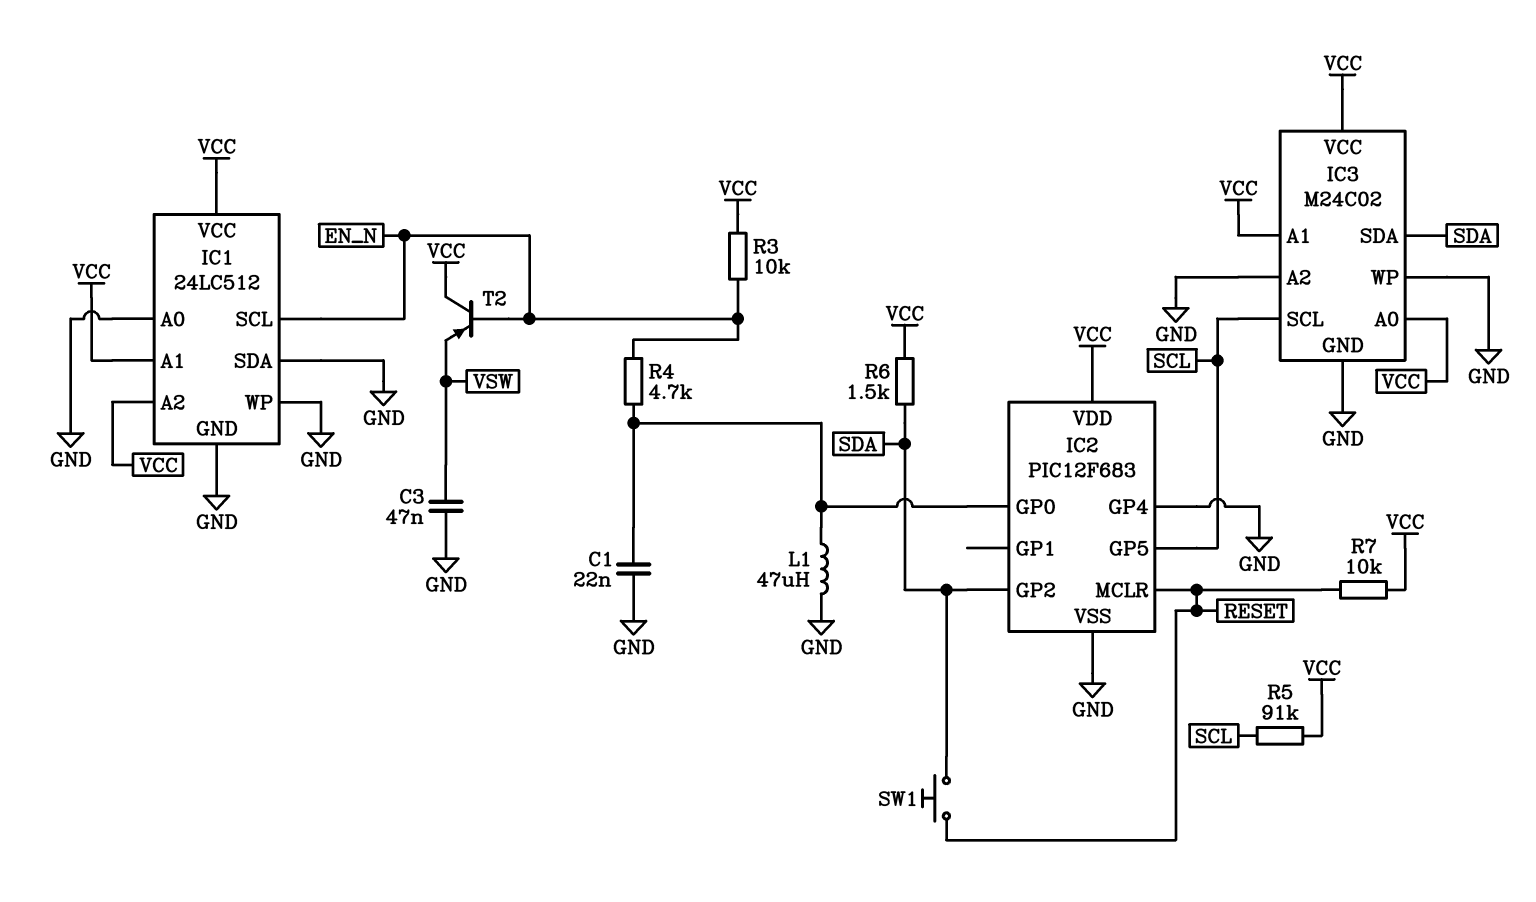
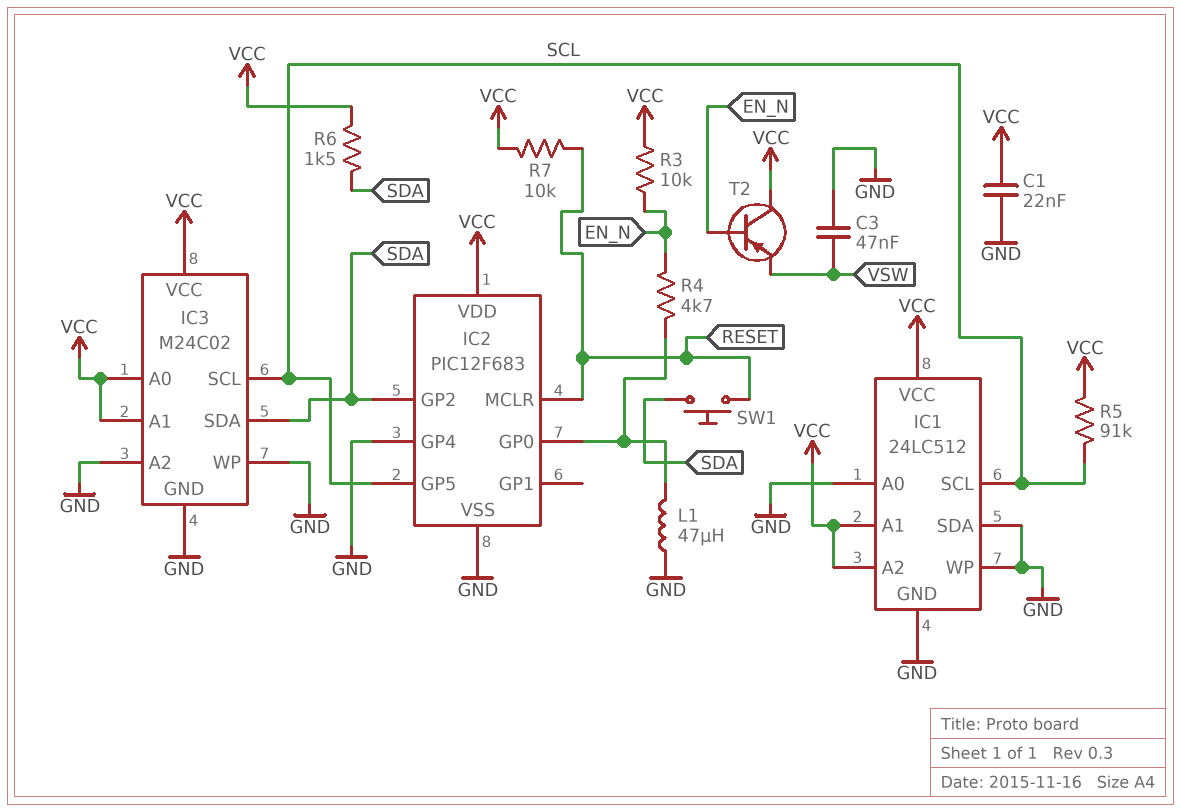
C1: 22nF (GND, IC2/GP0) -> 22nF (GND, VCC)
IC1 pin SCL: EN_N -> SCL

